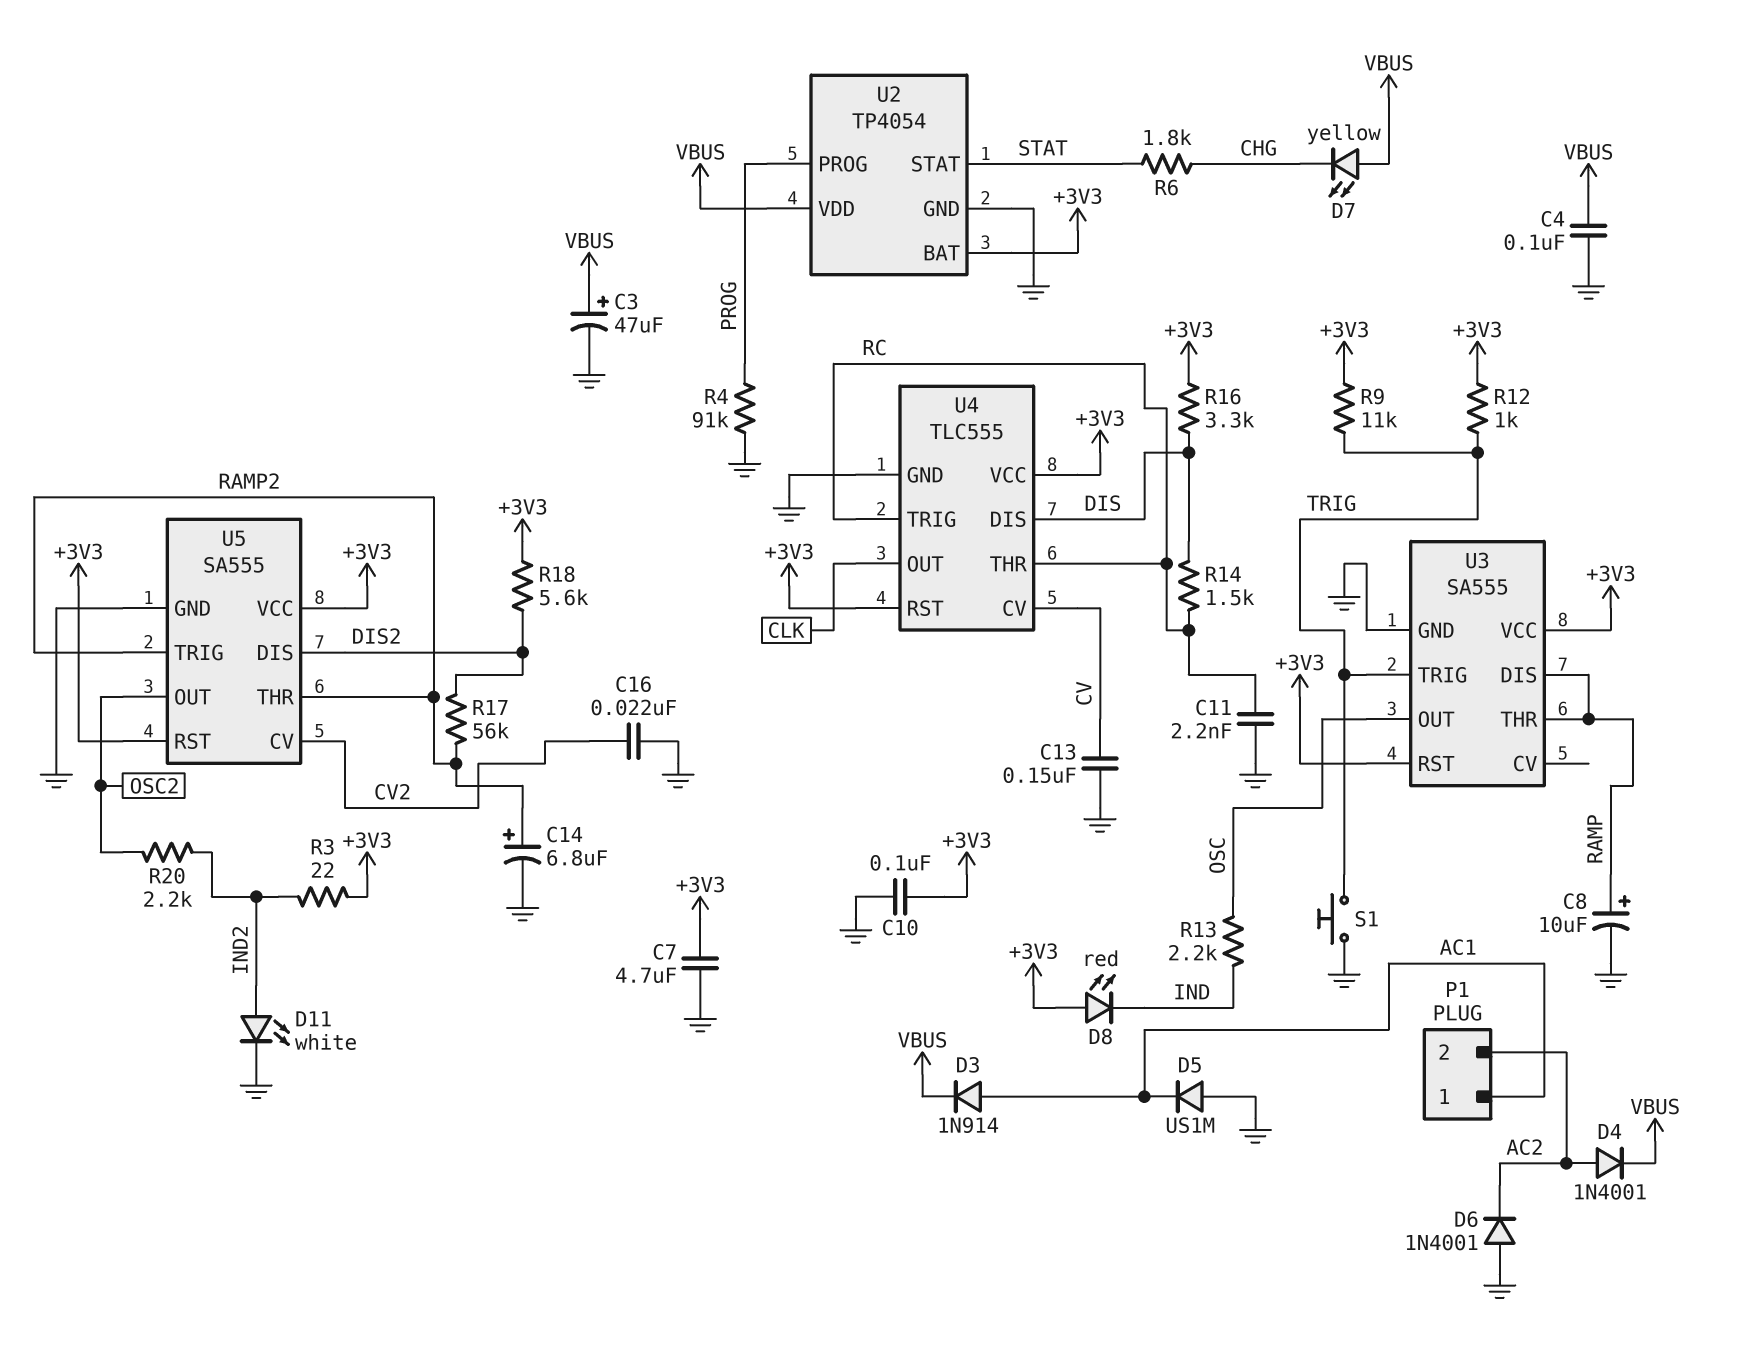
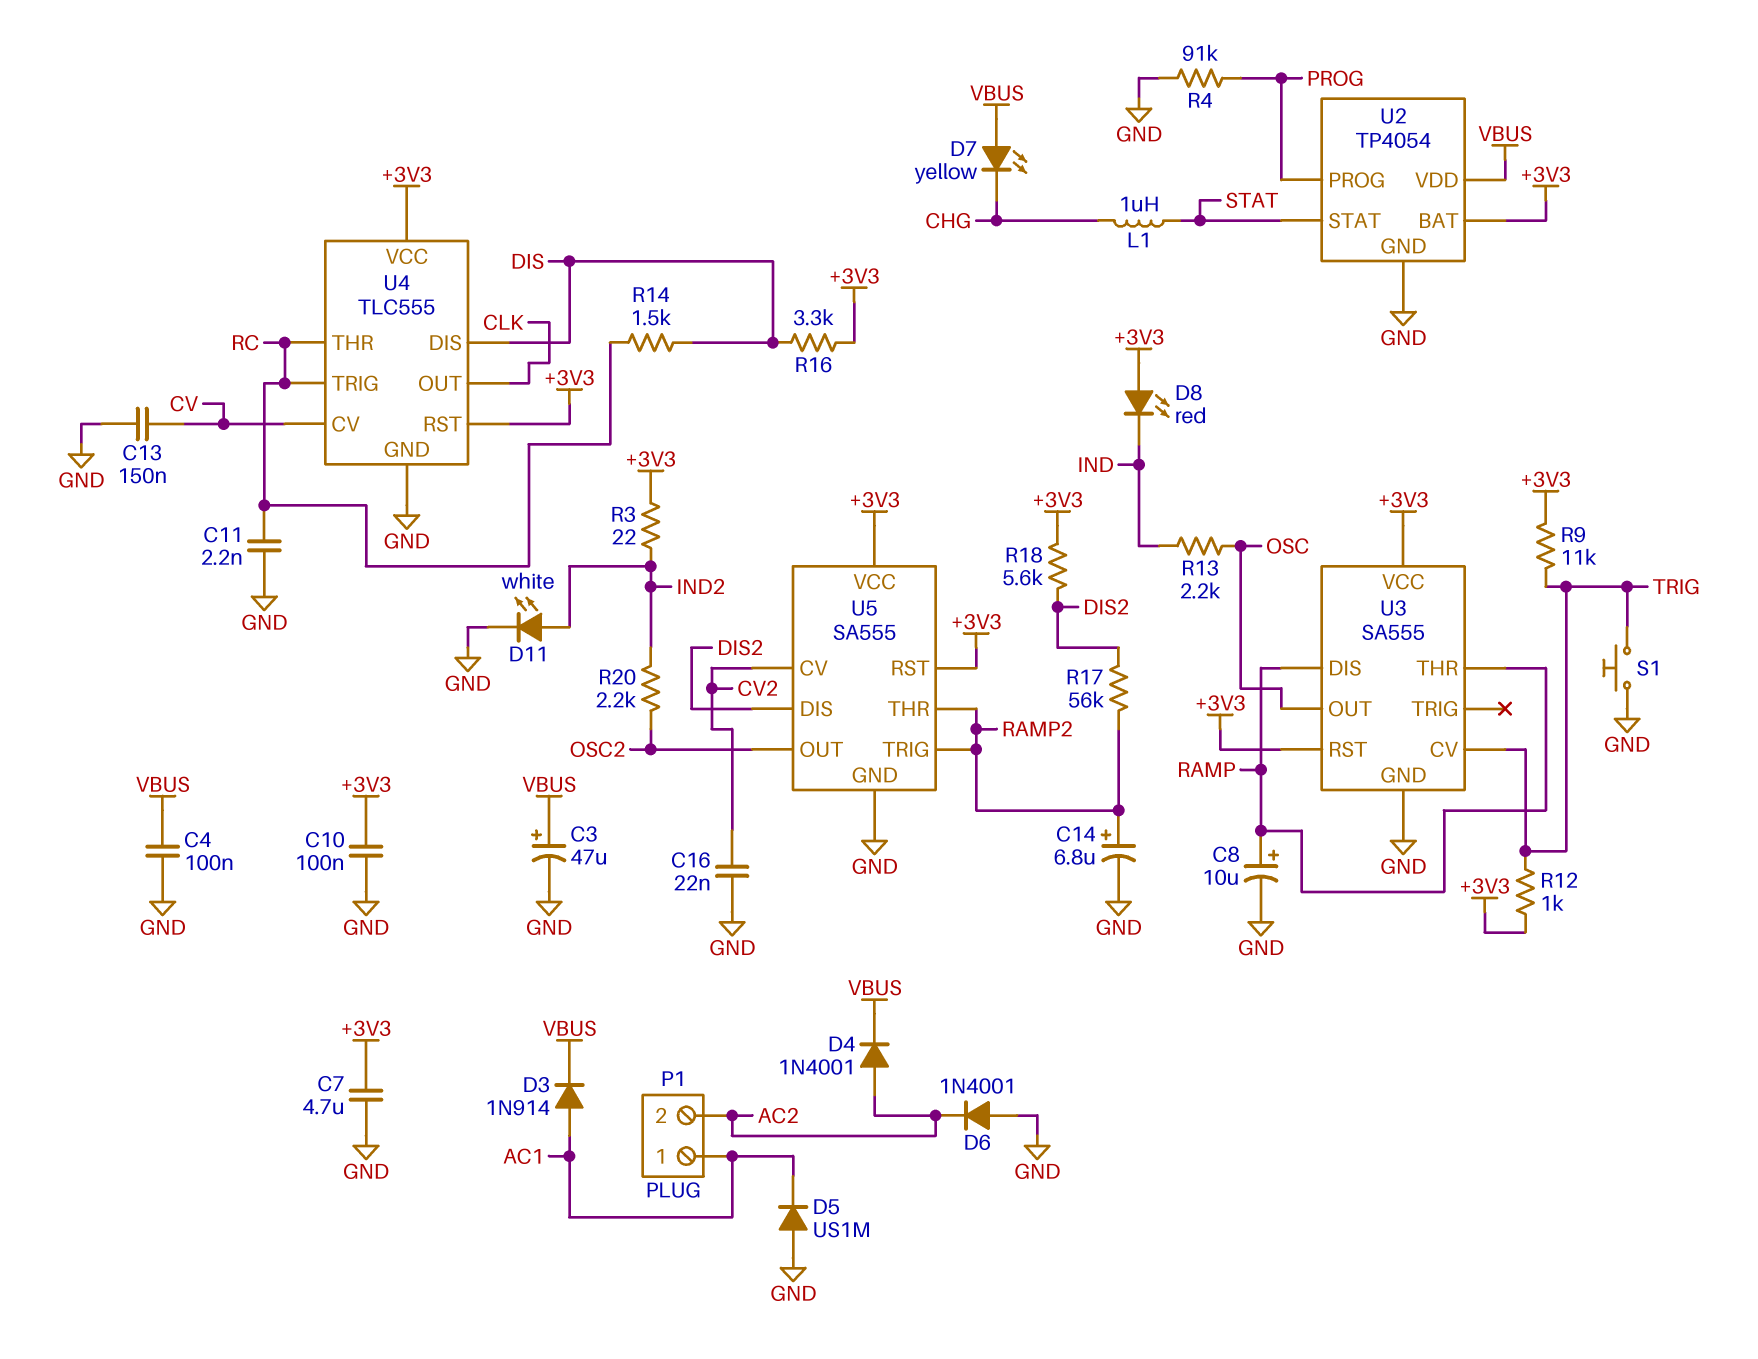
L1: none -> 1uH (CHG, STAT)
R6: 1.8k (CHG, STAT) -> none
U3 pin CV: none -> TRIG
U3 pin TRIG: TRIG -> none

